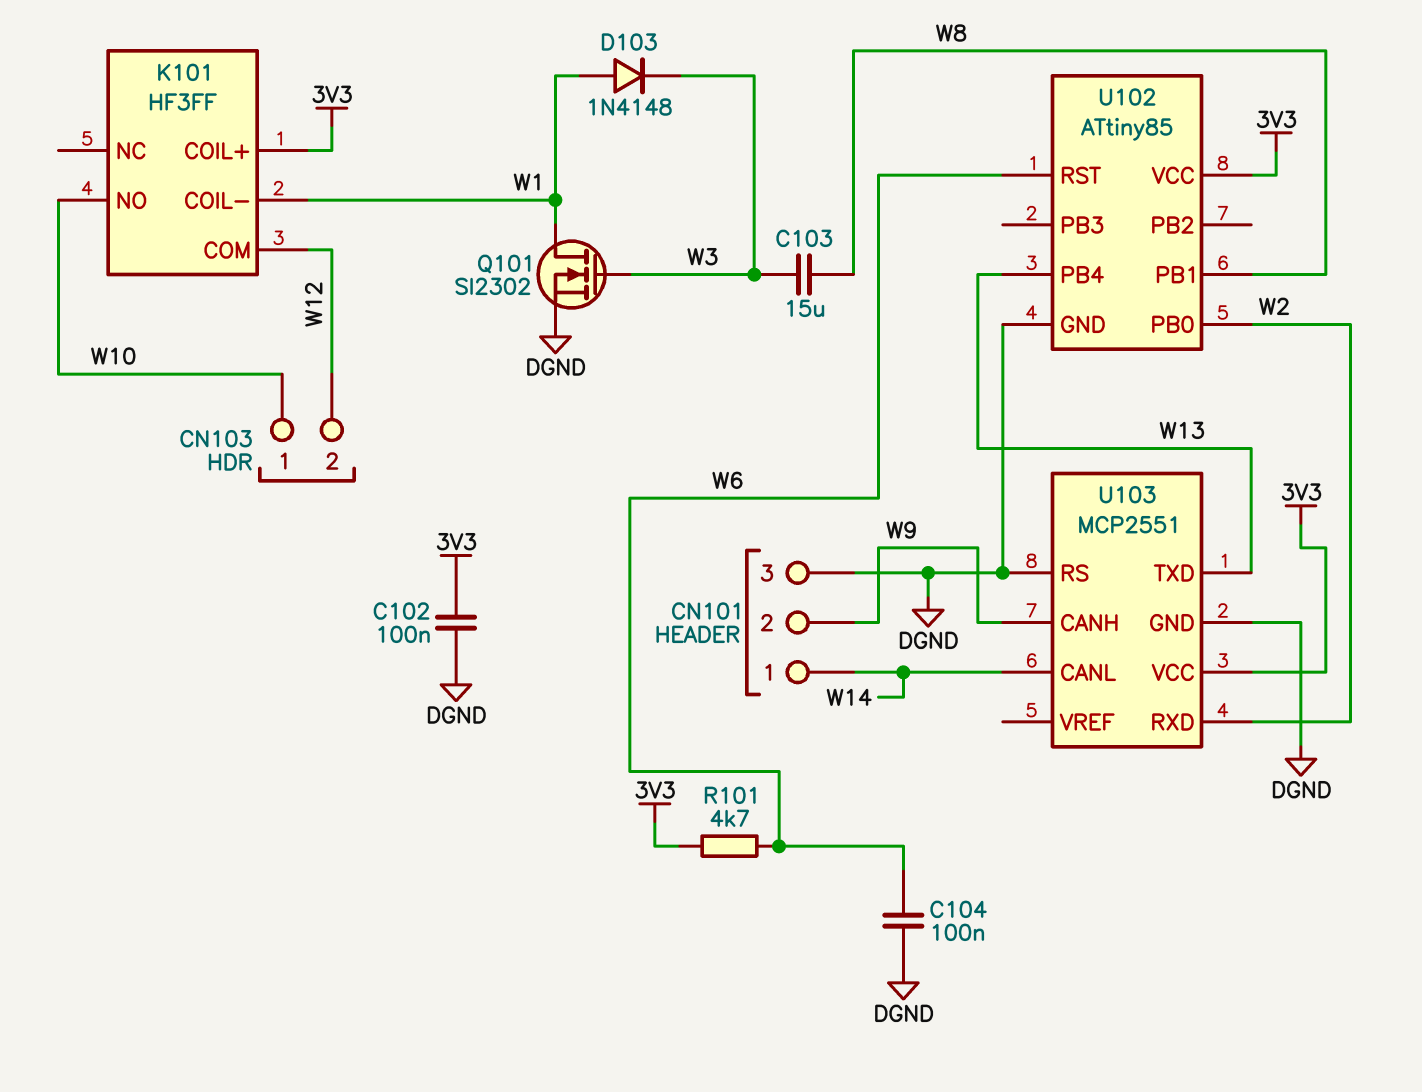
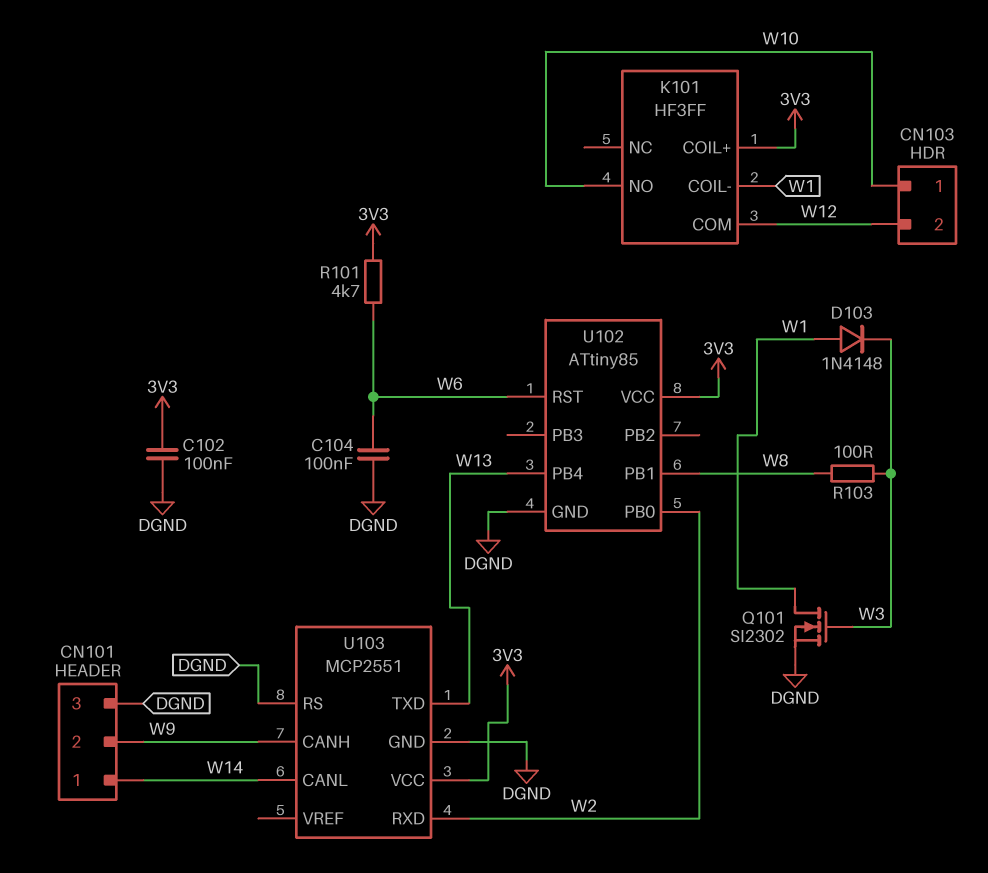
C103: 15uF (W3, W8) -> none
R103: none -> 100 (W3, W8)

